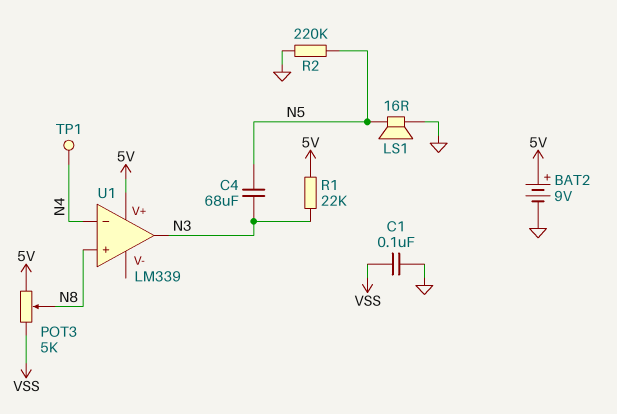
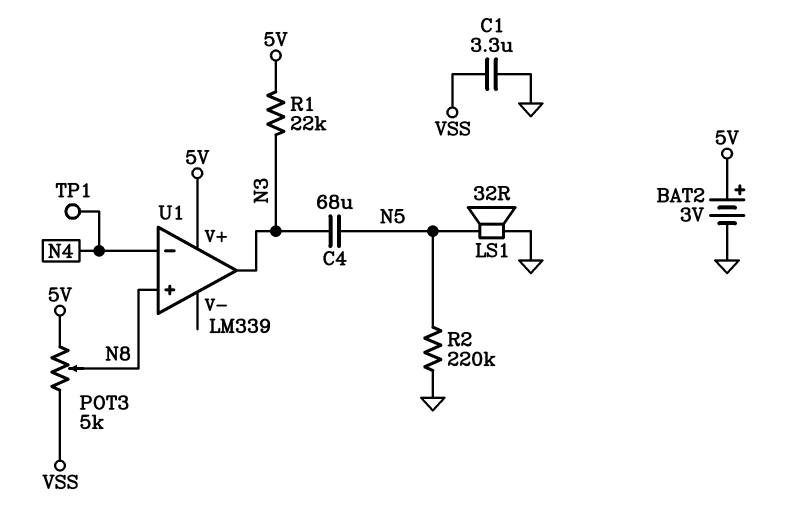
BAT2: 9V (plus 5V, minus GND) -> 3V (plus 5V, minus GND)
C1: 100nF (GND, VSS) -> 3.3uF (GND, VSS)
LS1: speaker 16R (GND, N5) -> speaker 32R (GND, N5)

